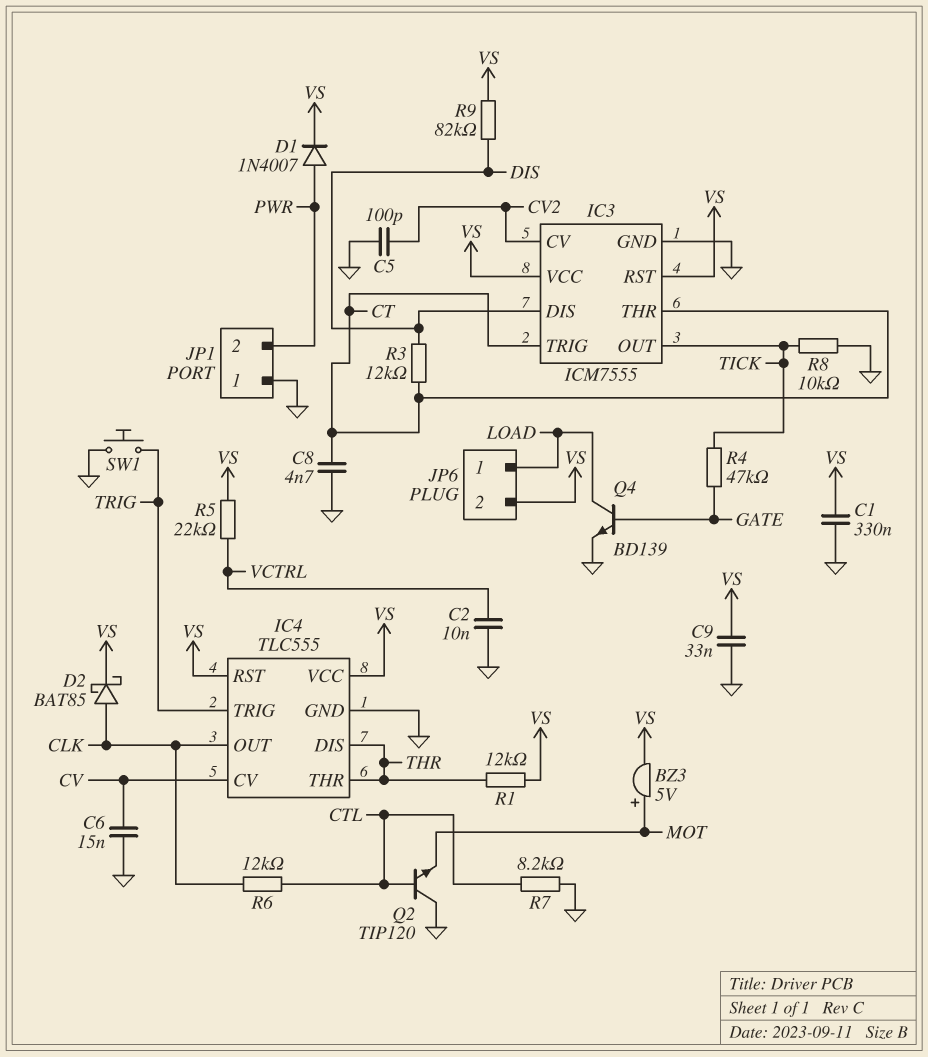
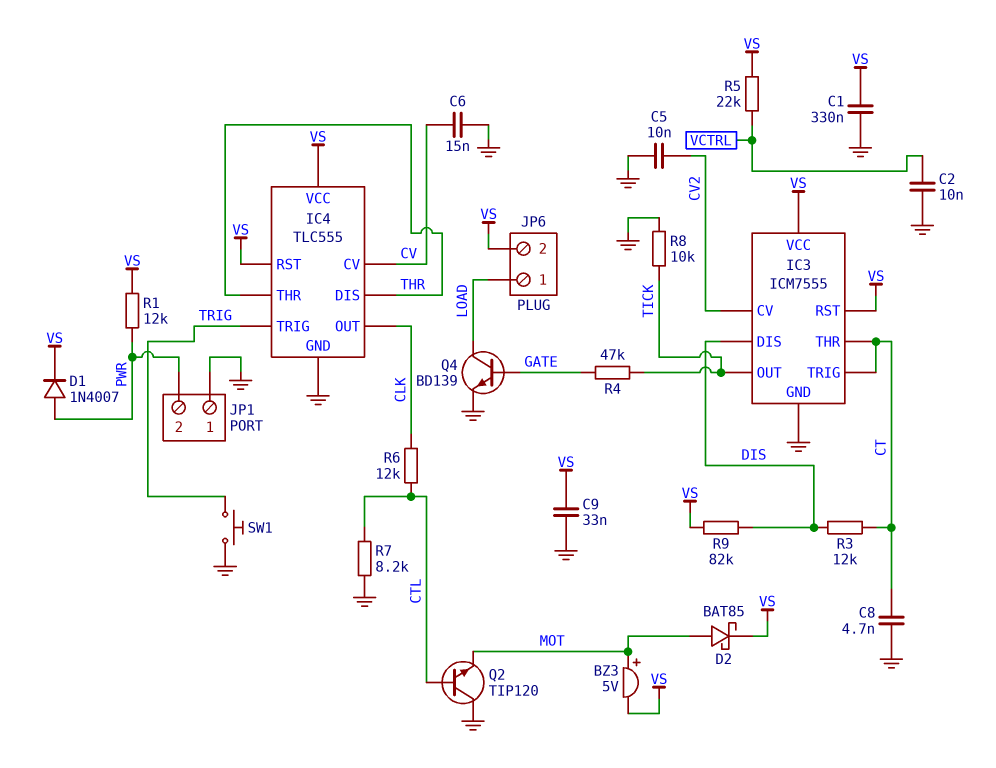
C5: 100pF (CV2, GND) -> 10nF (CV2, GND)
D2: schottky BAT85 (A CLK, K VS) -> schottky BAT85 (A MOT, K VS)
R1: 12k (THR, VS) -> 12k (PWR, VS)

